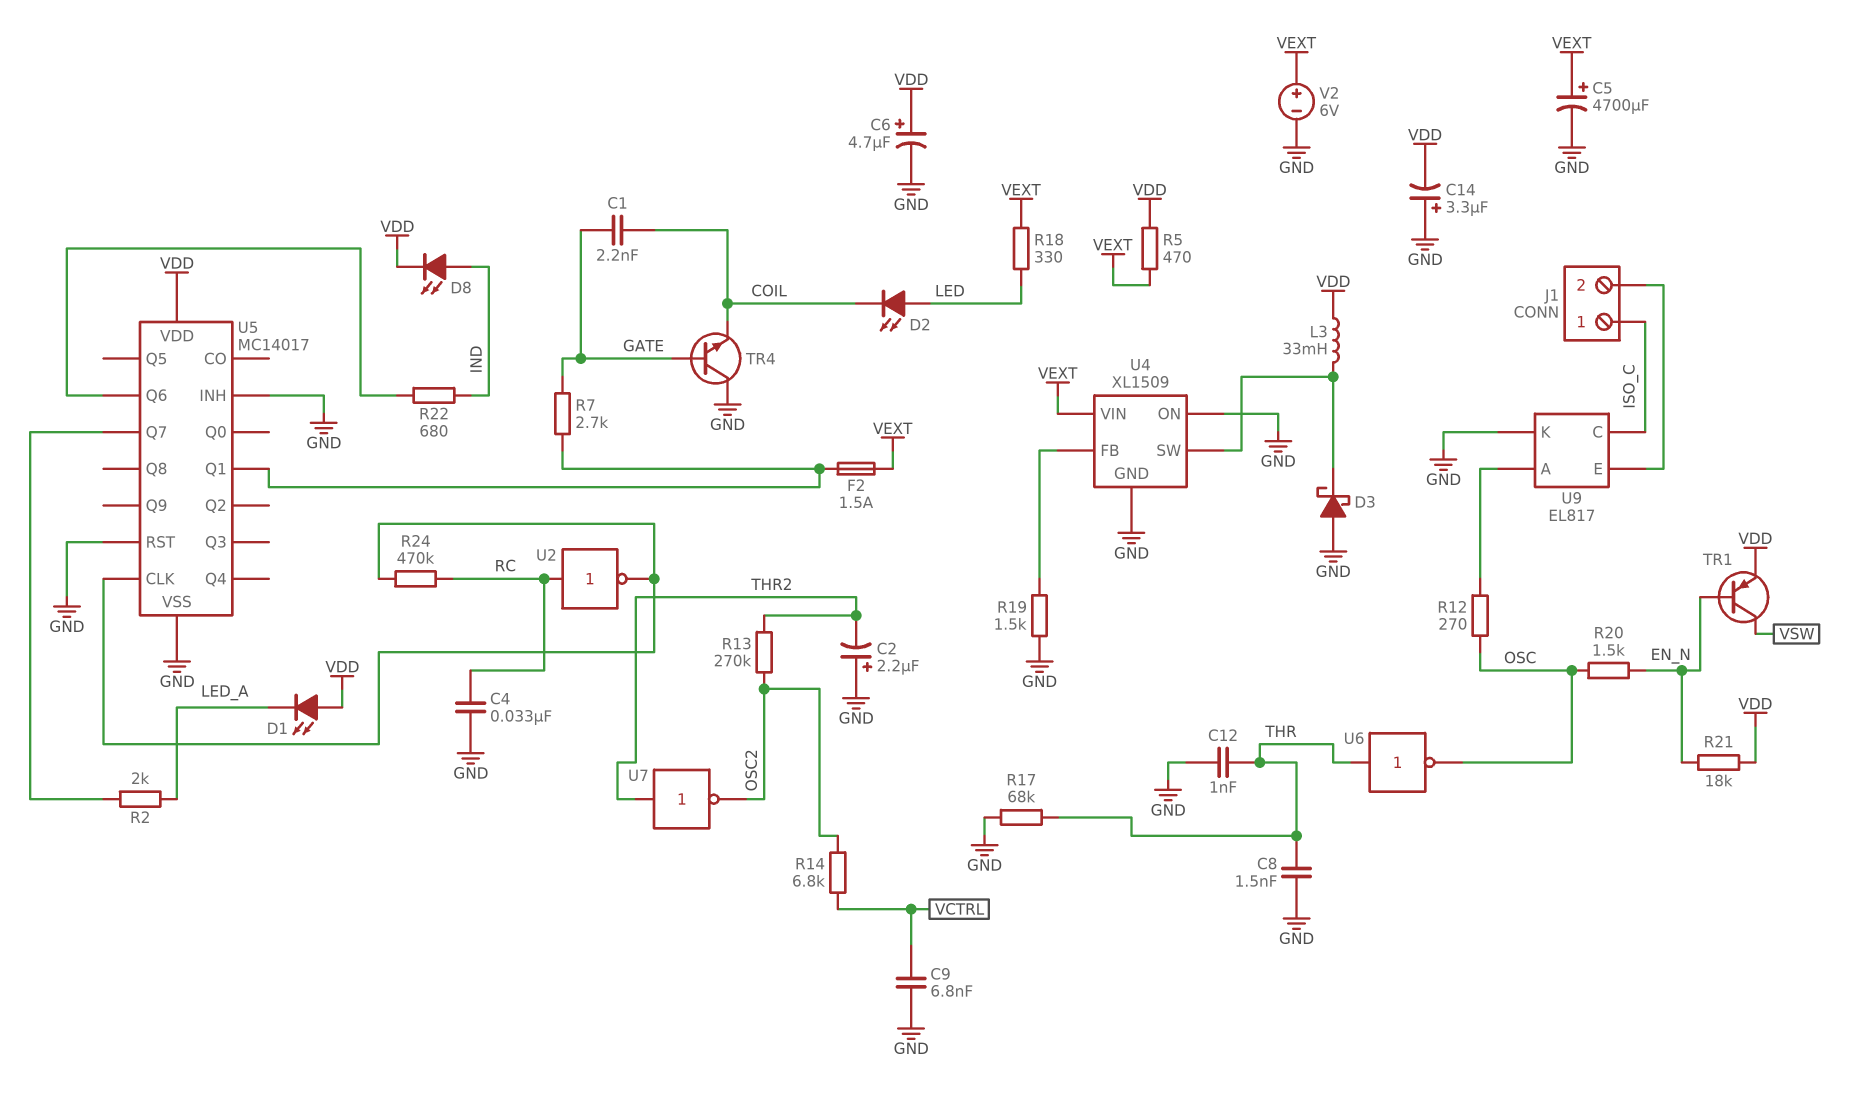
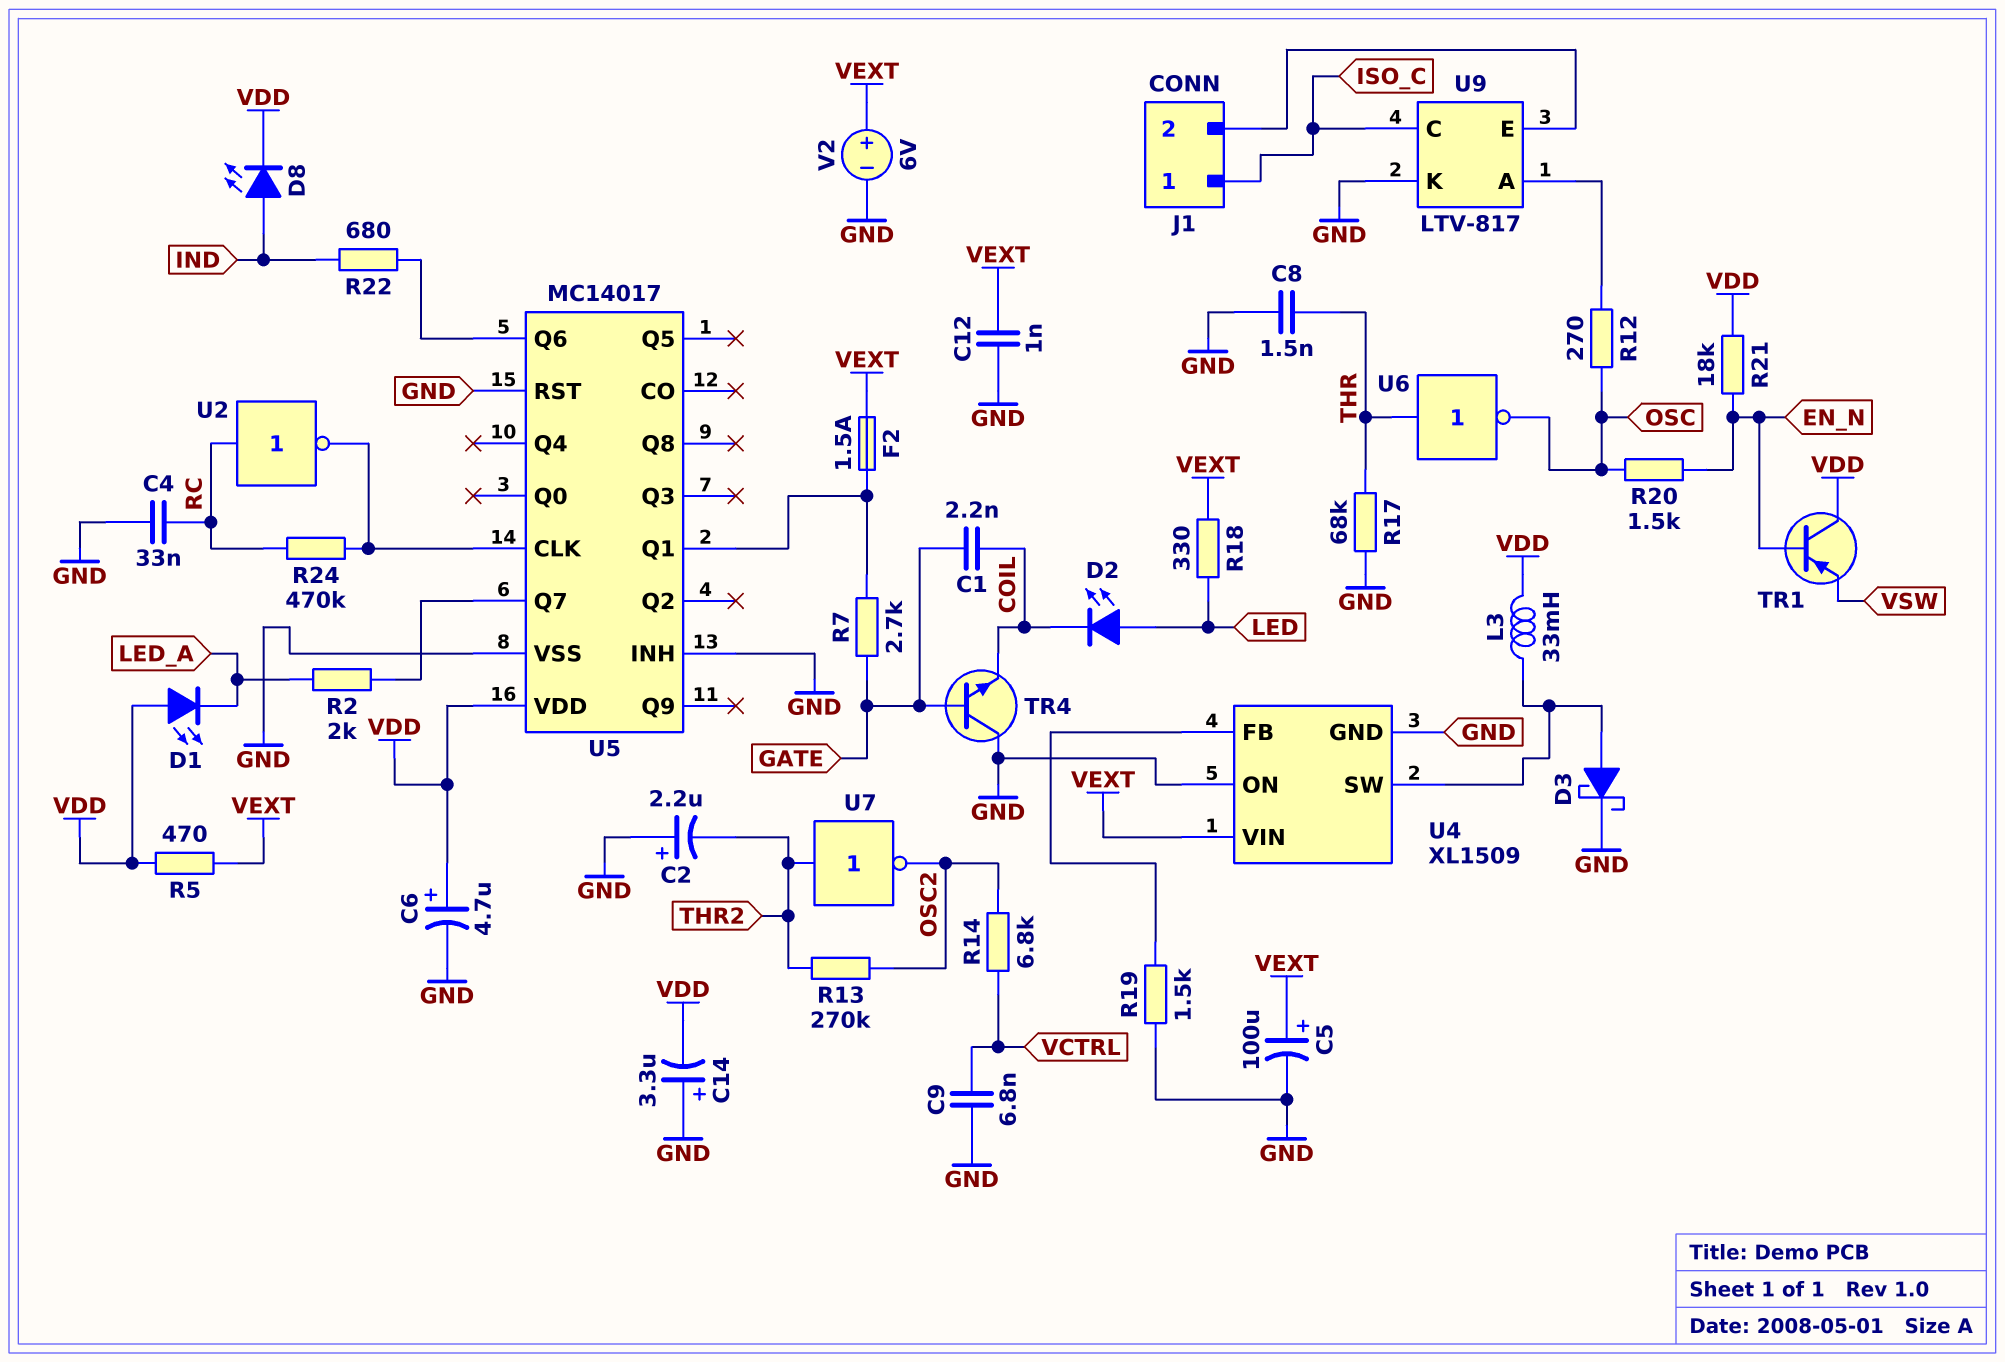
C5: 4700uF (plus VEXT, minus GND) -> 100uF (plus VEXT, minus GND)
C12: 1nF (GND, THR) -> 1nF (GND, VEXT)
D3: schottky (A GND, K U4/SW) -> schottky (A U4/SW, K GND)
TR1: PNP (B EN_N, C VSW, E VDD) -> PNP (B EN_N, C VDD, E VSW)
U9: EL817 -> LTV-817

